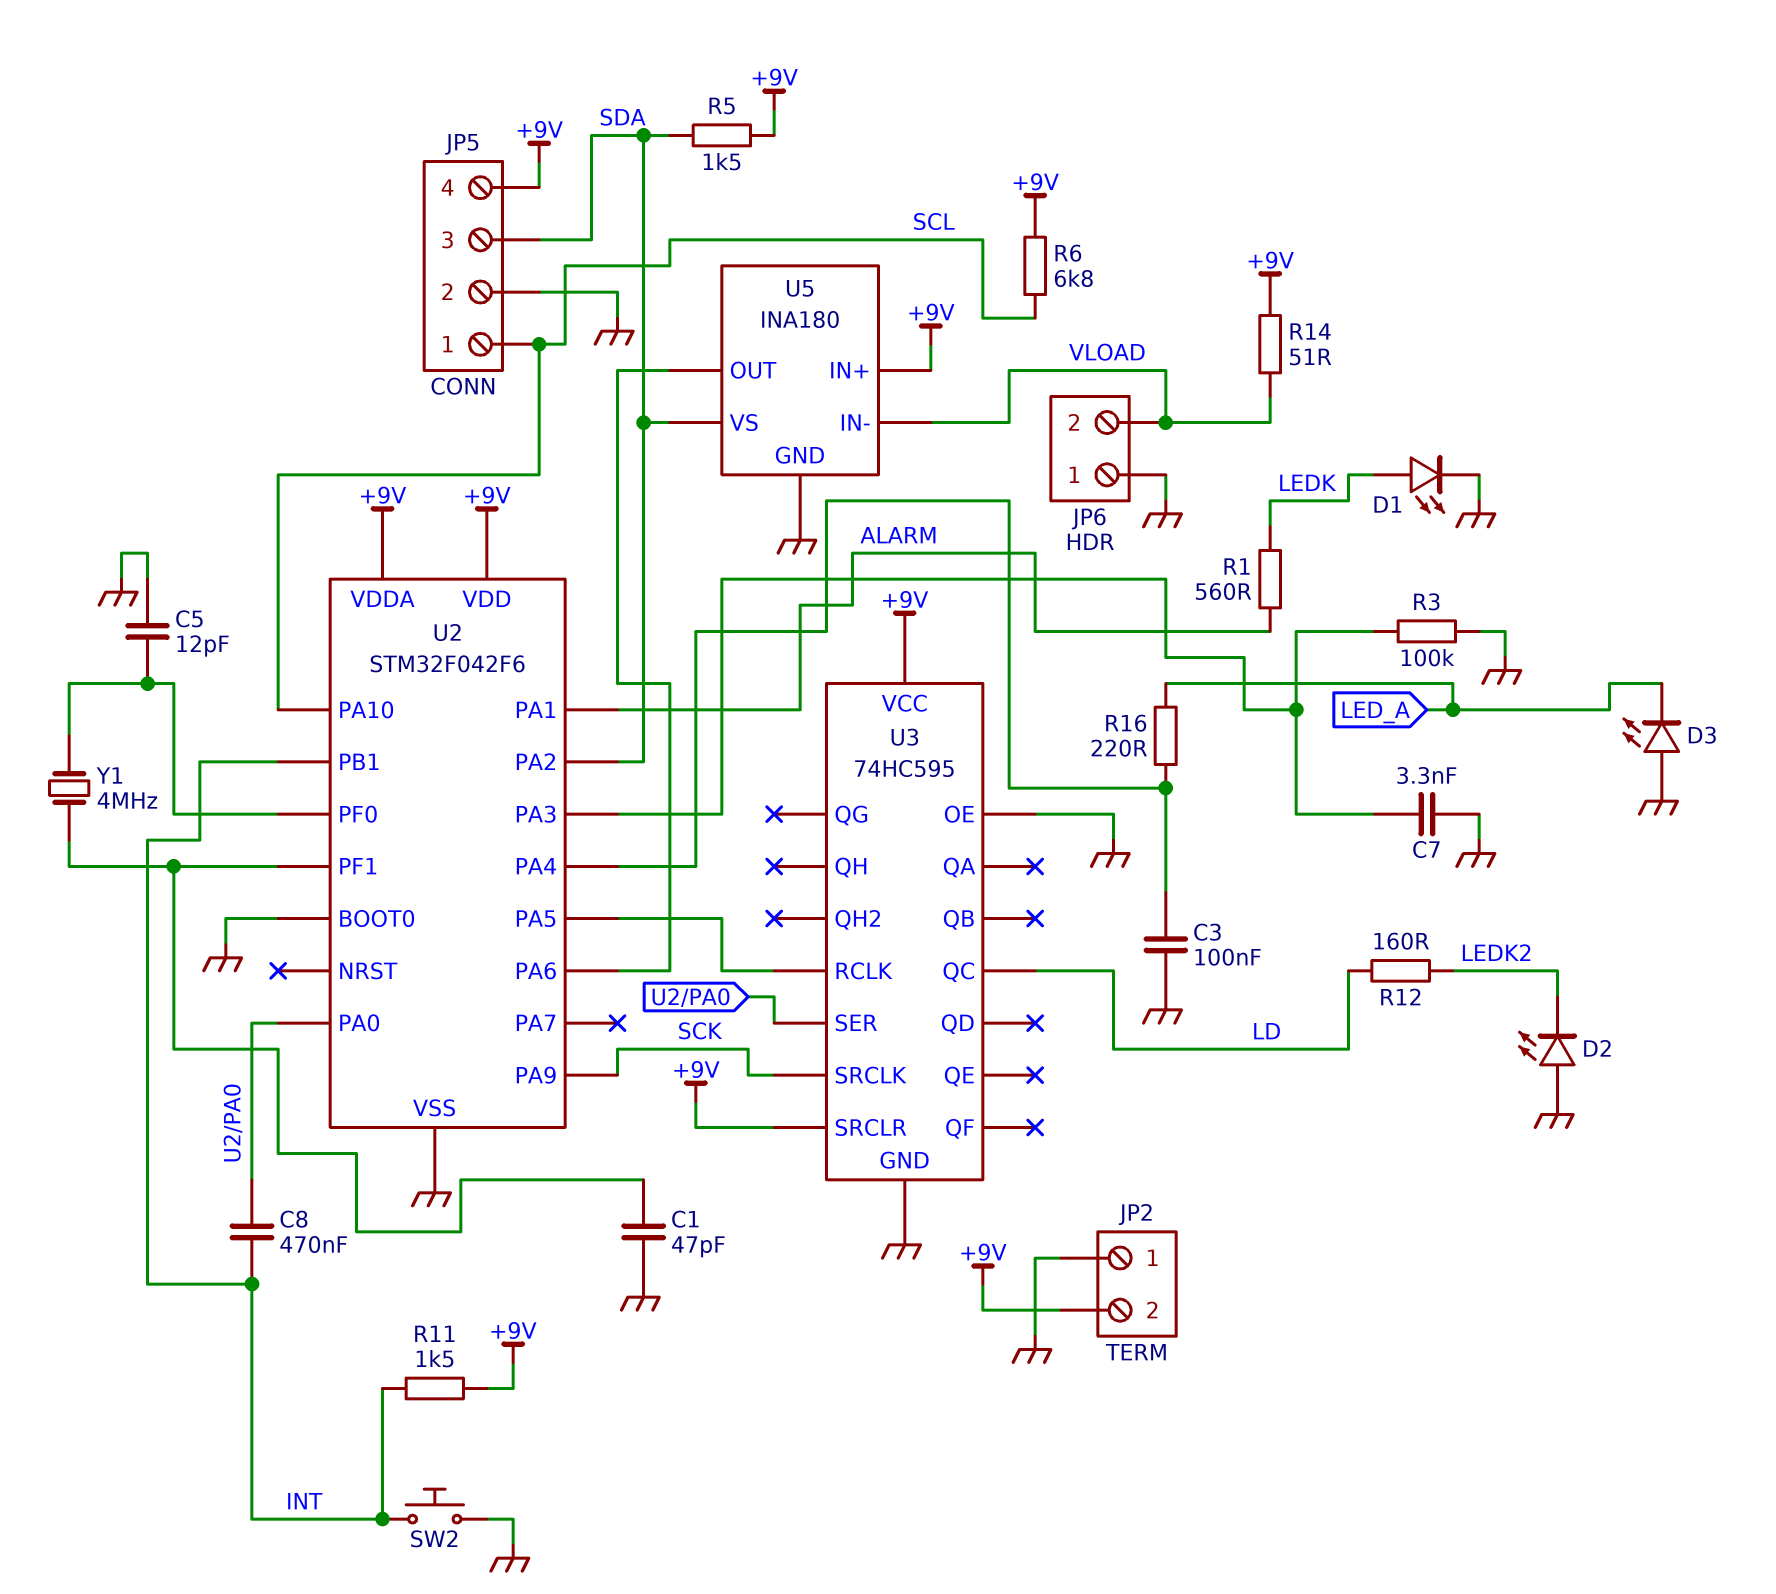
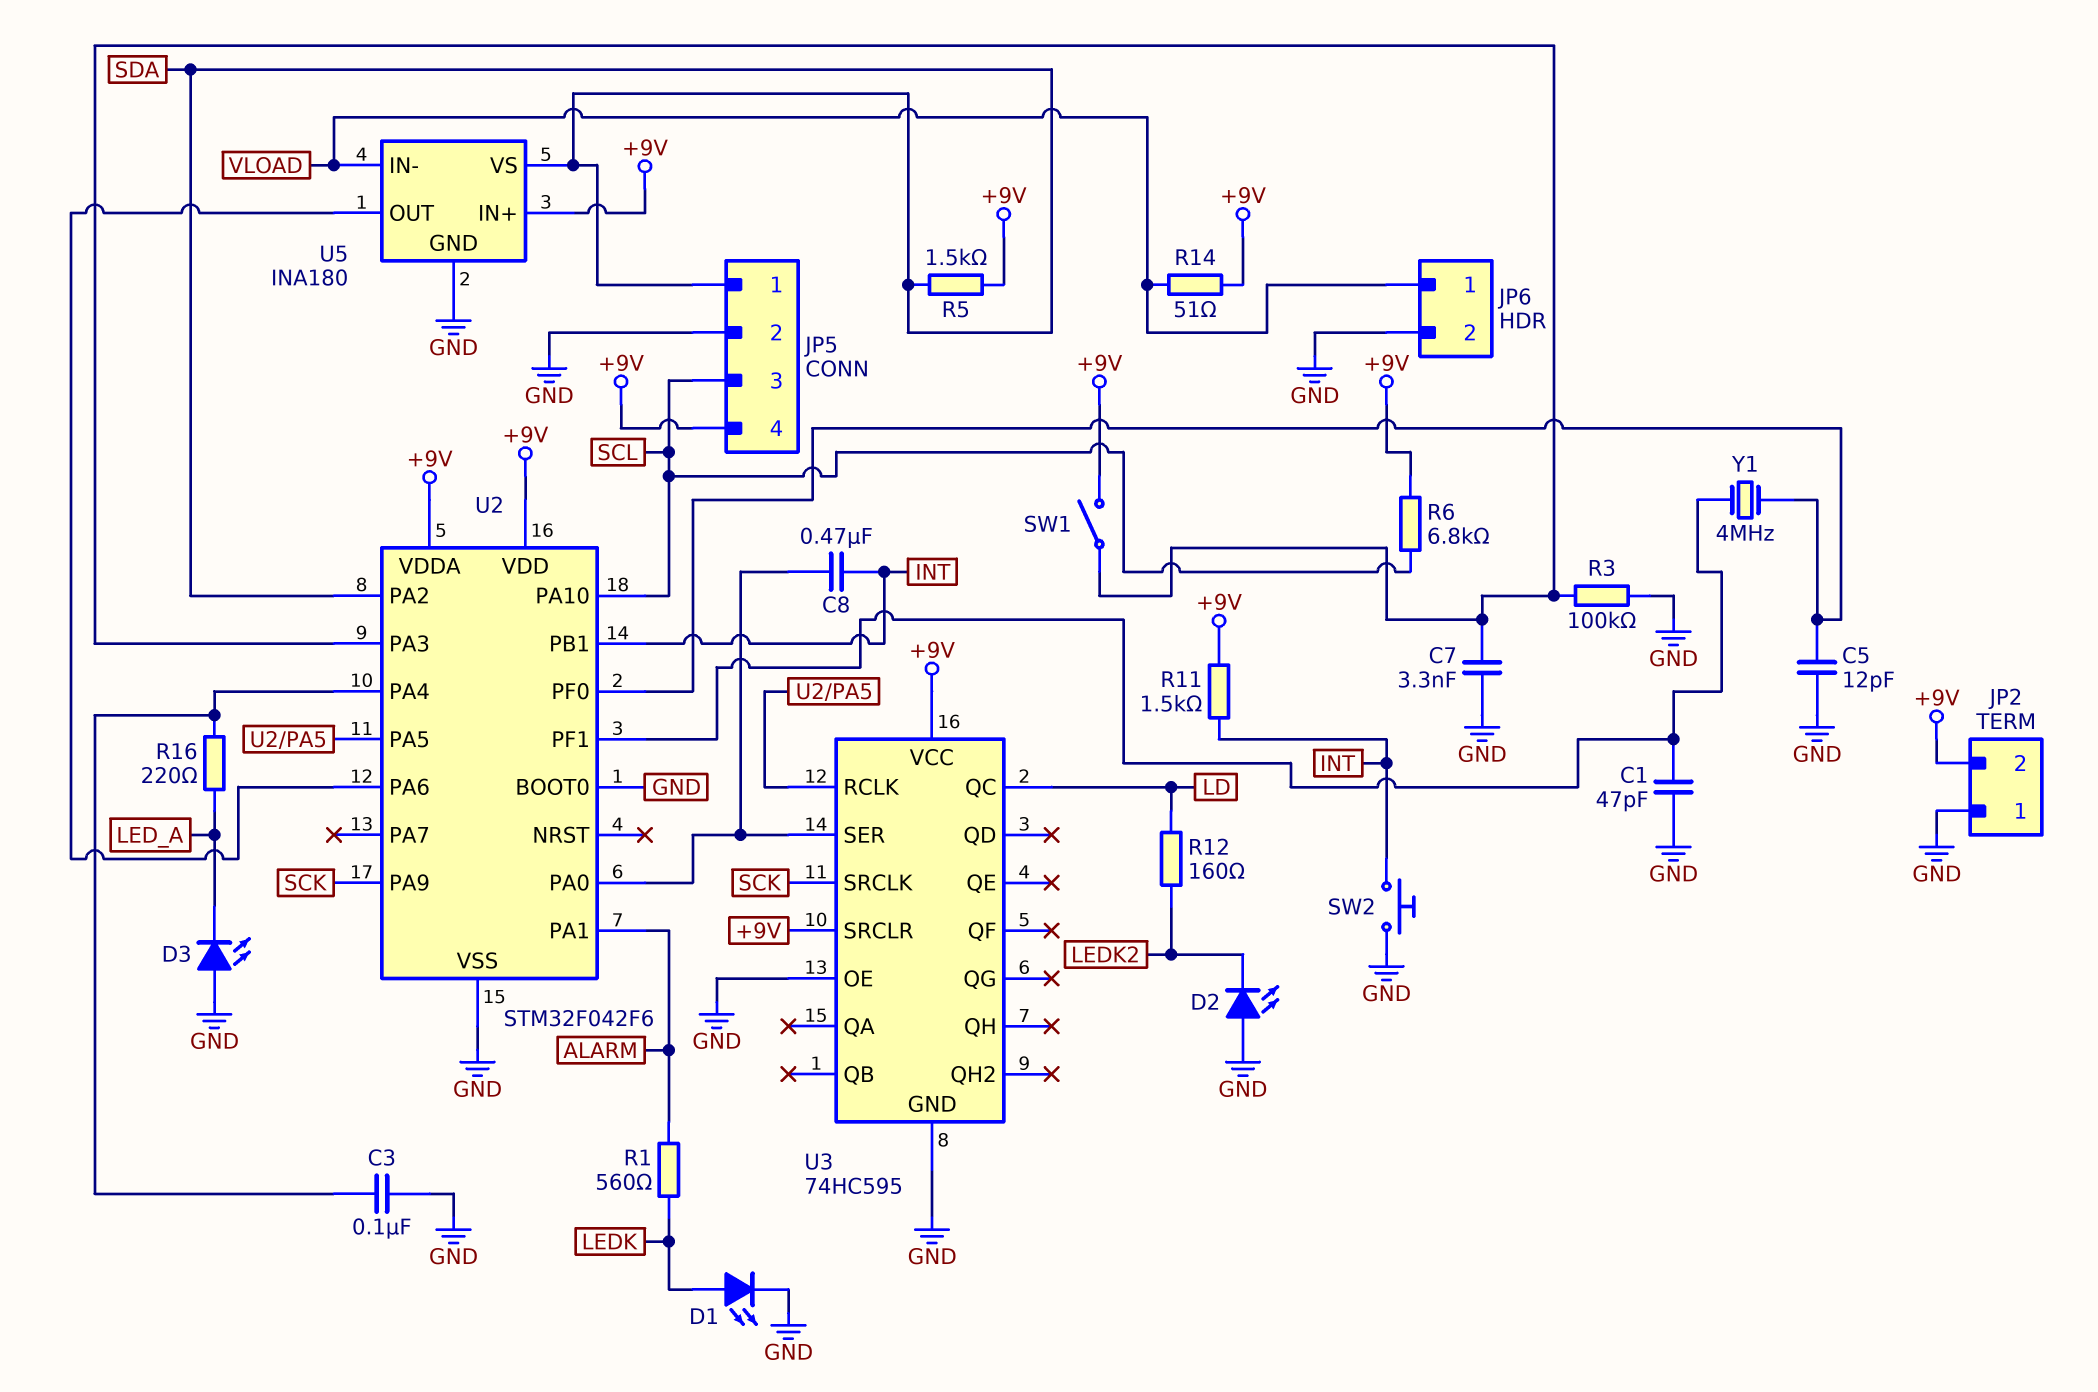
JP5 pin 1: SCL -> SDA
JP5 pin 3: SDA -> SCL
JP6 pin 1: GND -> VLOAD
JP6 pin 2: VLOAD -> GND
SW1: none -> switch (+9V, U2/PA3)

